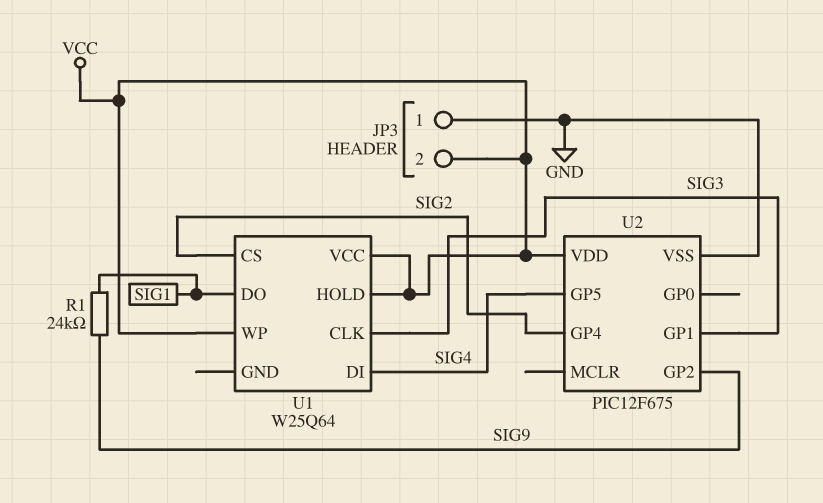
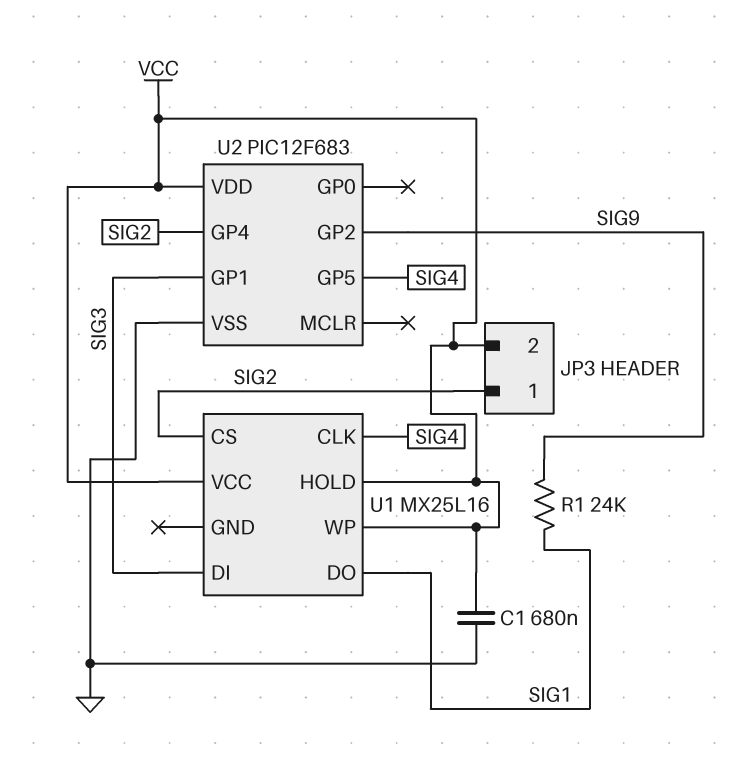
C1: none -> 680nF (GND, VCC)
JP3 pin 1: GND -> SIG2
U1: W25Q64 -> MX25L16
U1 pin CLK: SIG3 -> SIG4
U1 pin DI: SIG4 -> SIG3
U2: PIC12F675 -> PIC12F683

